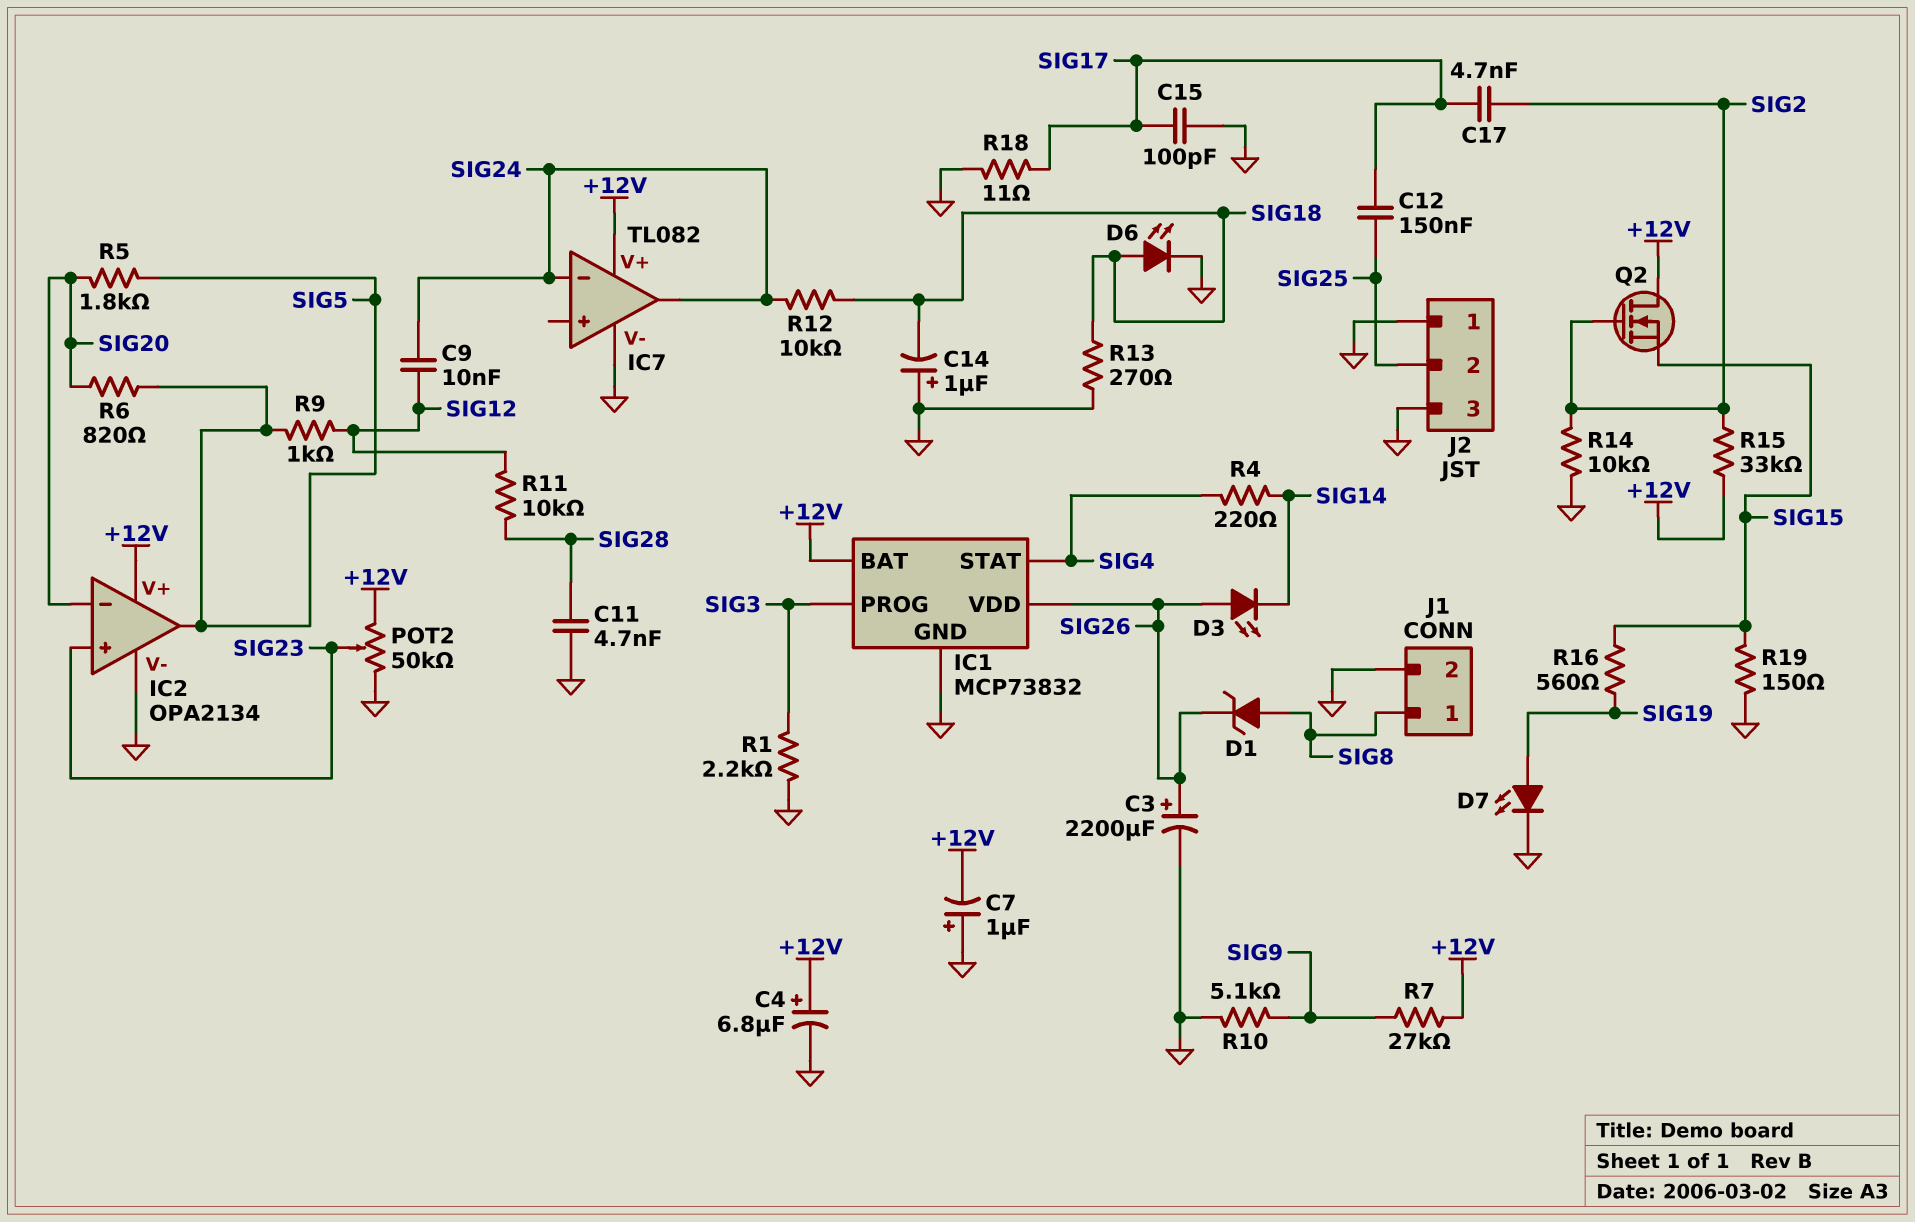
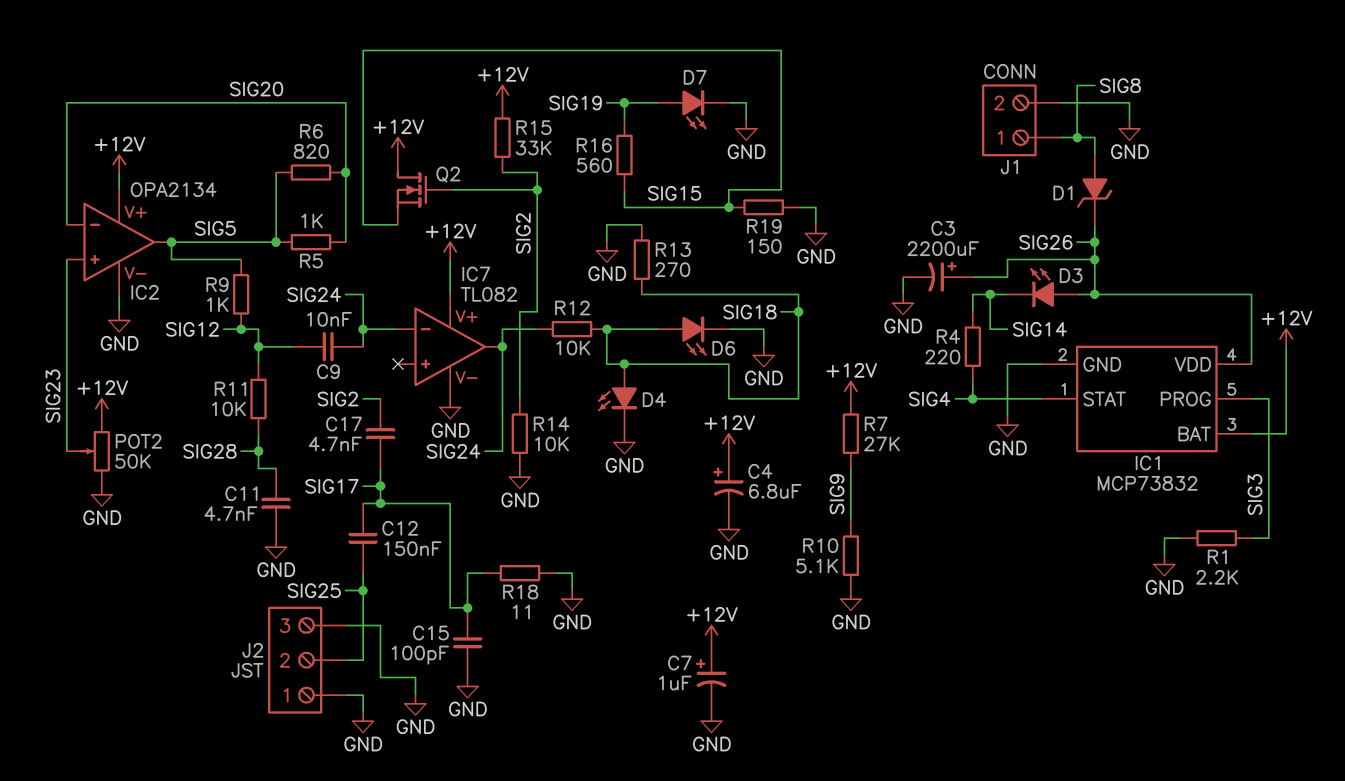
C7: 1uF (plus GND, minus +12V) -> 1uF (plus +12V, minus GND)
C14: 1uF (plus GND, minus SIG18) -> none
D4: none -> LED (A SIG18, K GND)
R5: 1.8k (SIG5, SIG20) -> 1k (SIG5, SIG20)

